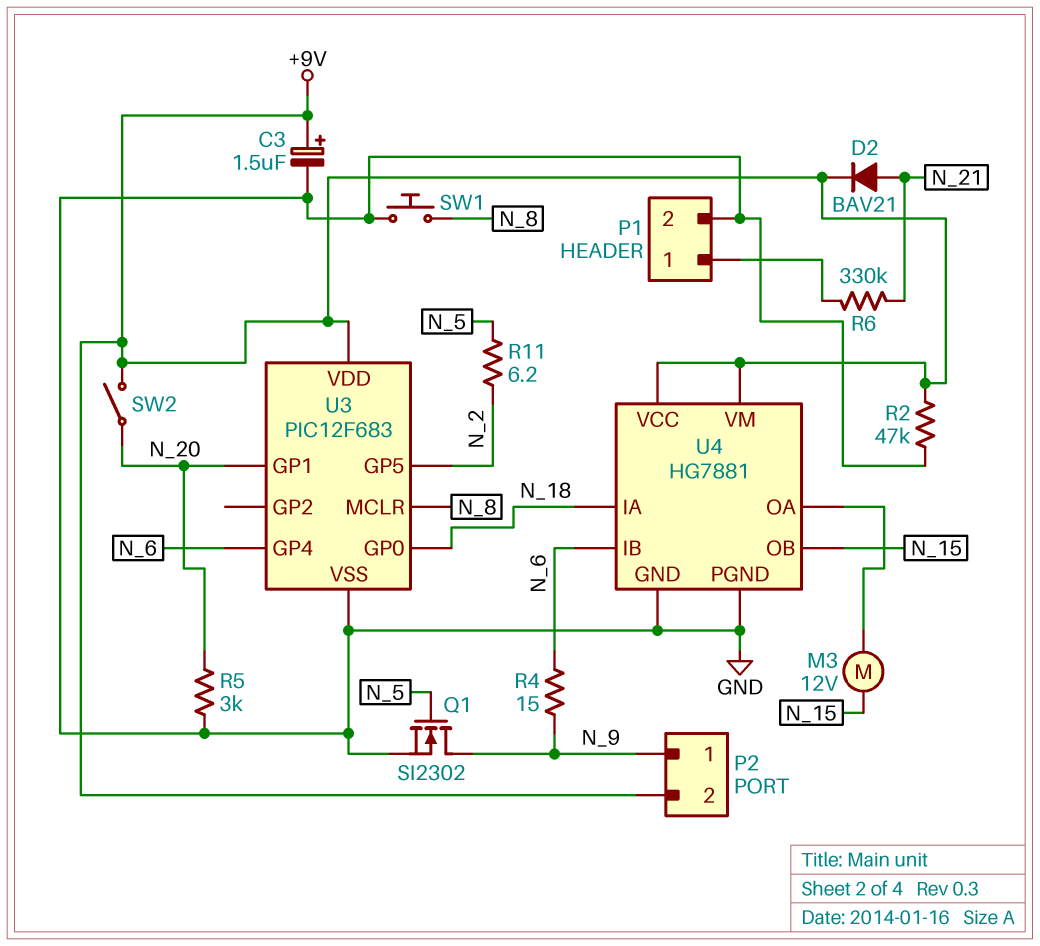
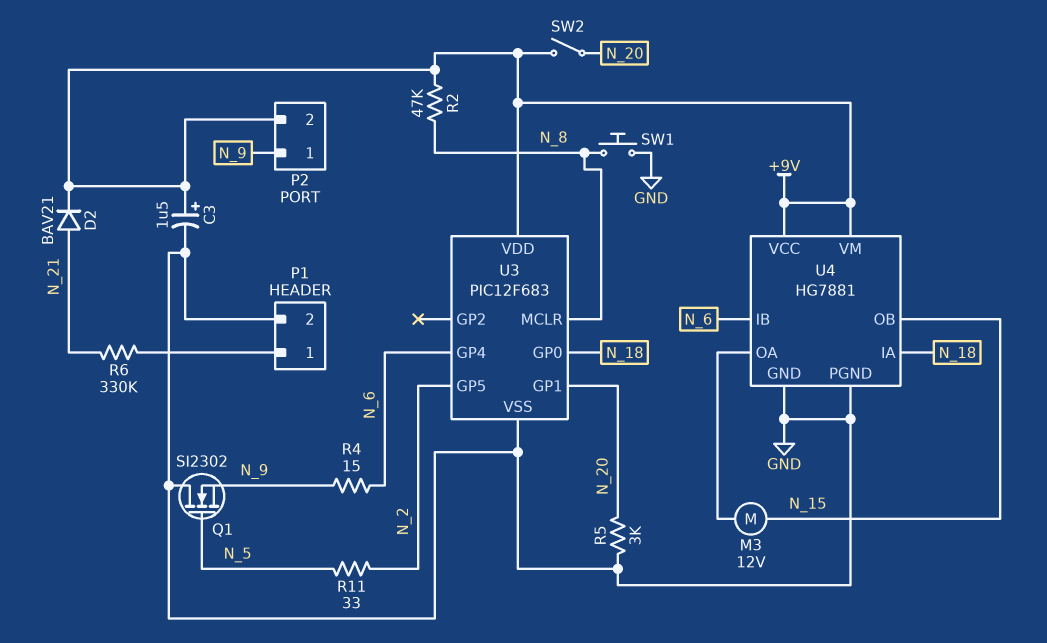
Q1: NMOS SI2302 (G N_5, D N_9, S GND) -> NMOS SI2302 (G N_5, D GND, S N_9)
R2: 47k (+9V, GND) -> 47k (+9V, N_8)
R11: 6.2 (N_2, N_5) -> 33 (N_2, N_5)

